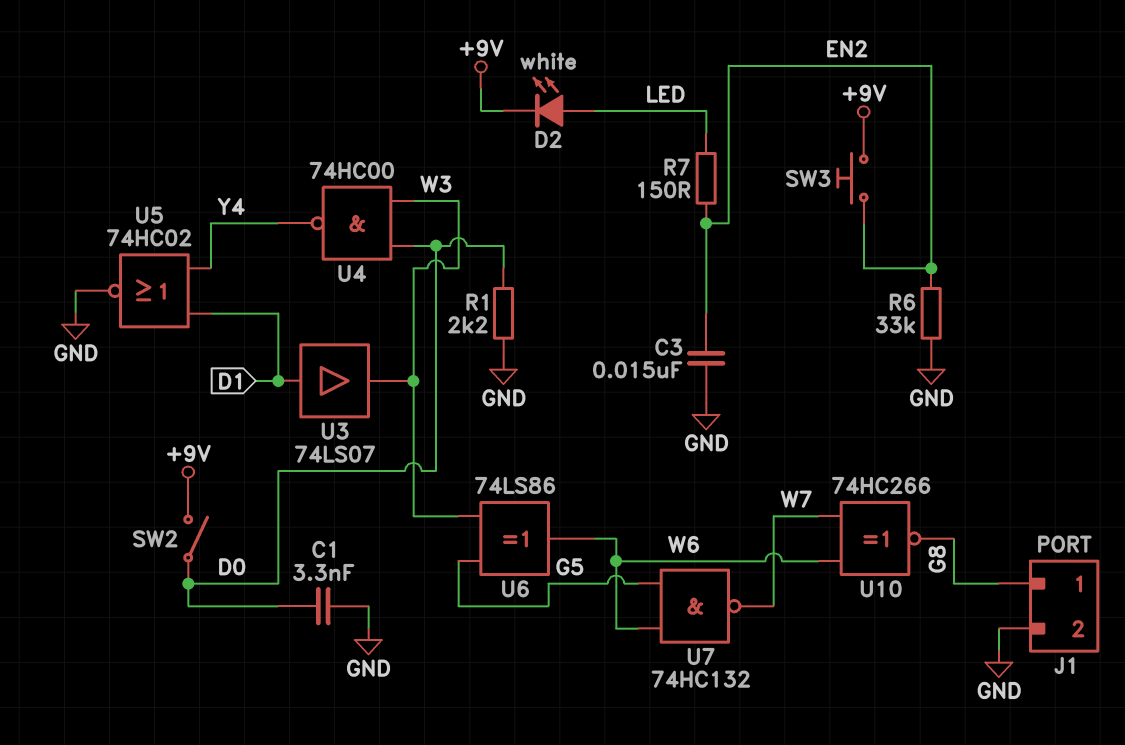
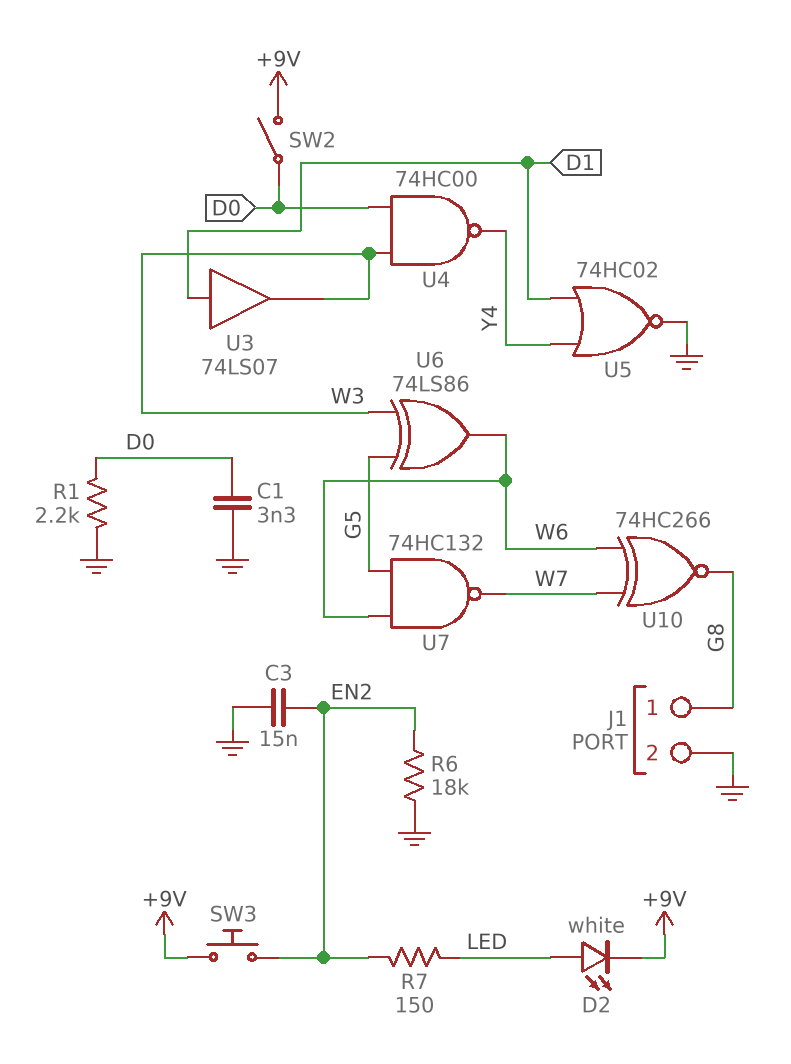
R6: 33k (EN2, GND) -> 18k (EN2, GND)

